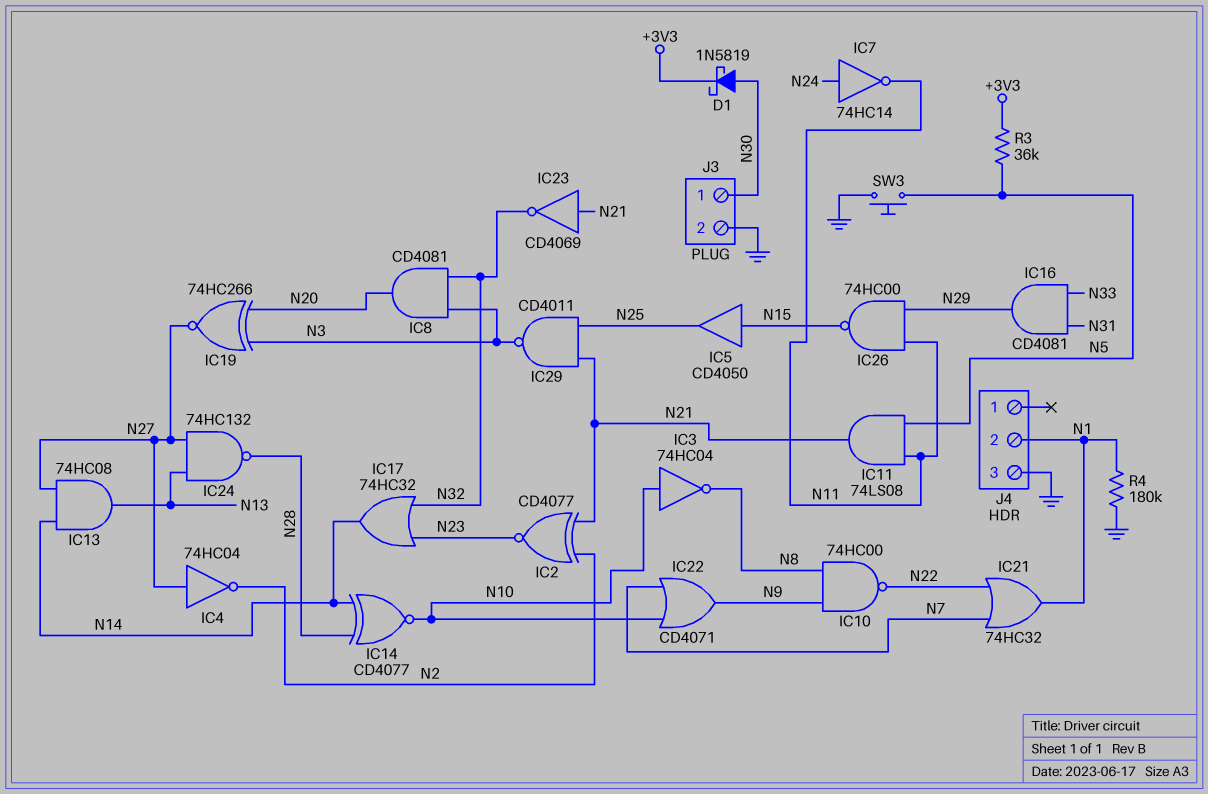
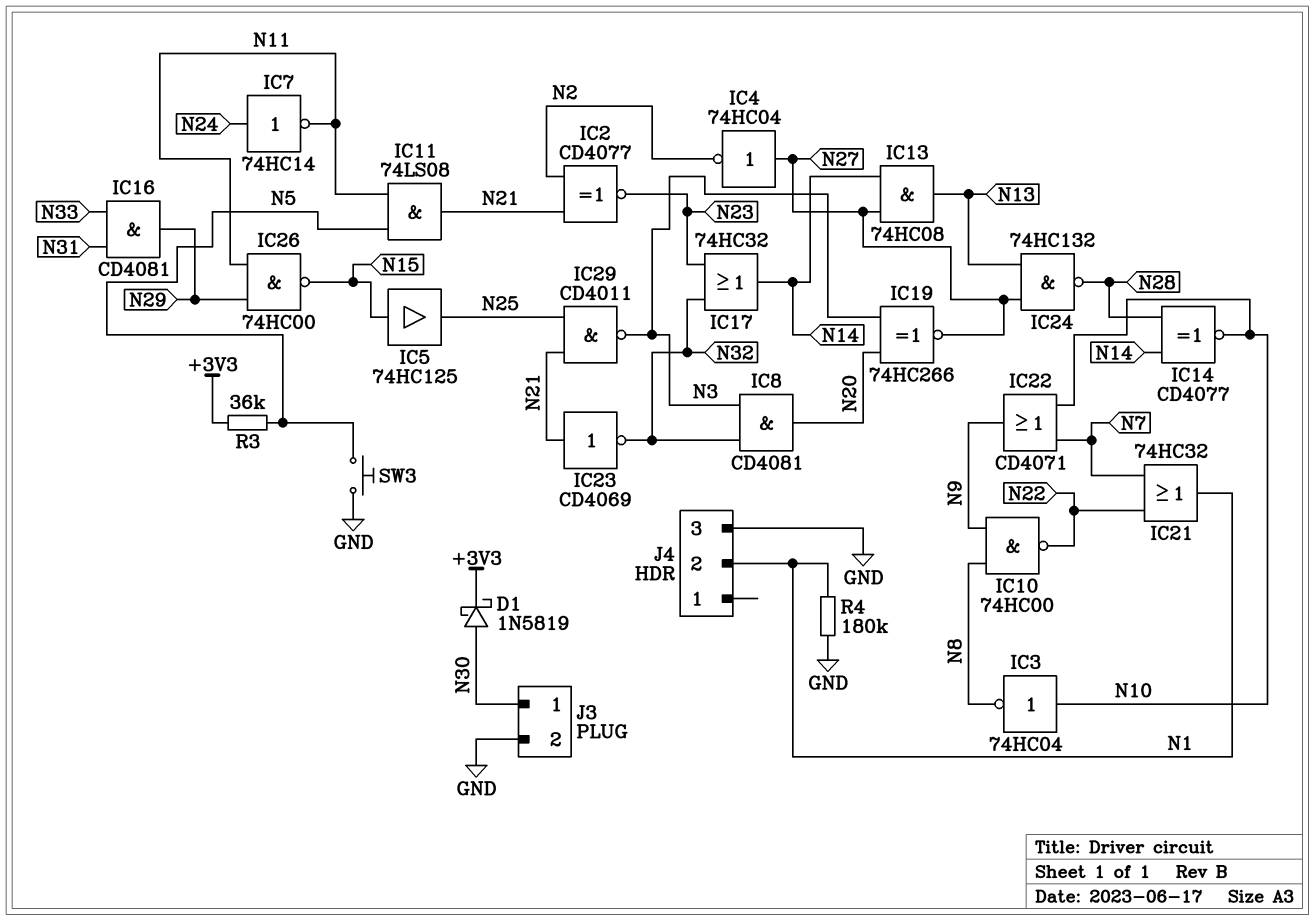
IC5: buffer CD4050 (in N15, out N25) -> buffer 74HC125 (in N15, out N25)

